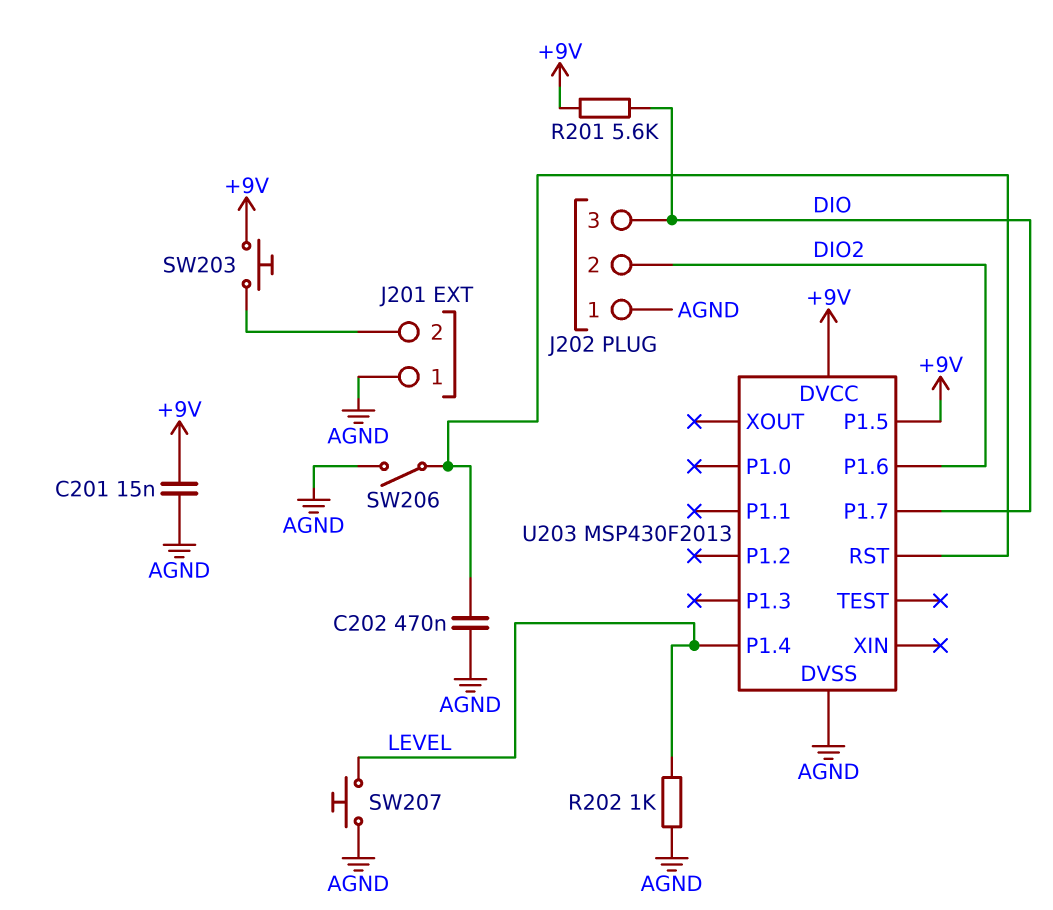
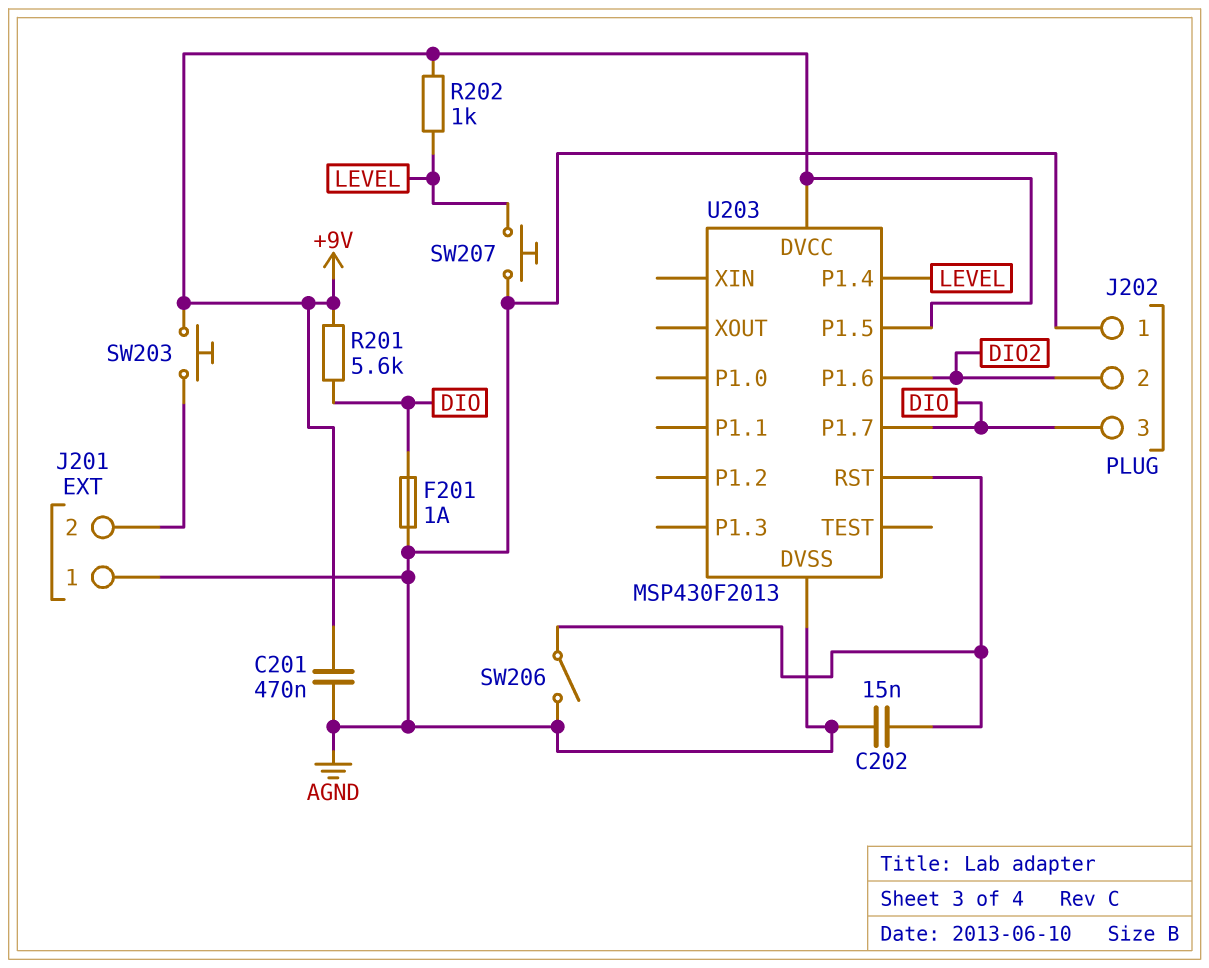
C201: 15nF (+9V, AGND) -> 470nF (+9V, AGND)
C202: 470nF (AGND, U203/RST) -> 15nF (AGND, U203/RST)
F201: none -> 1A (AGND, DIO)
R202: 1k (AGND, LEVEL) -> 1k (+9V, LEVEL)

